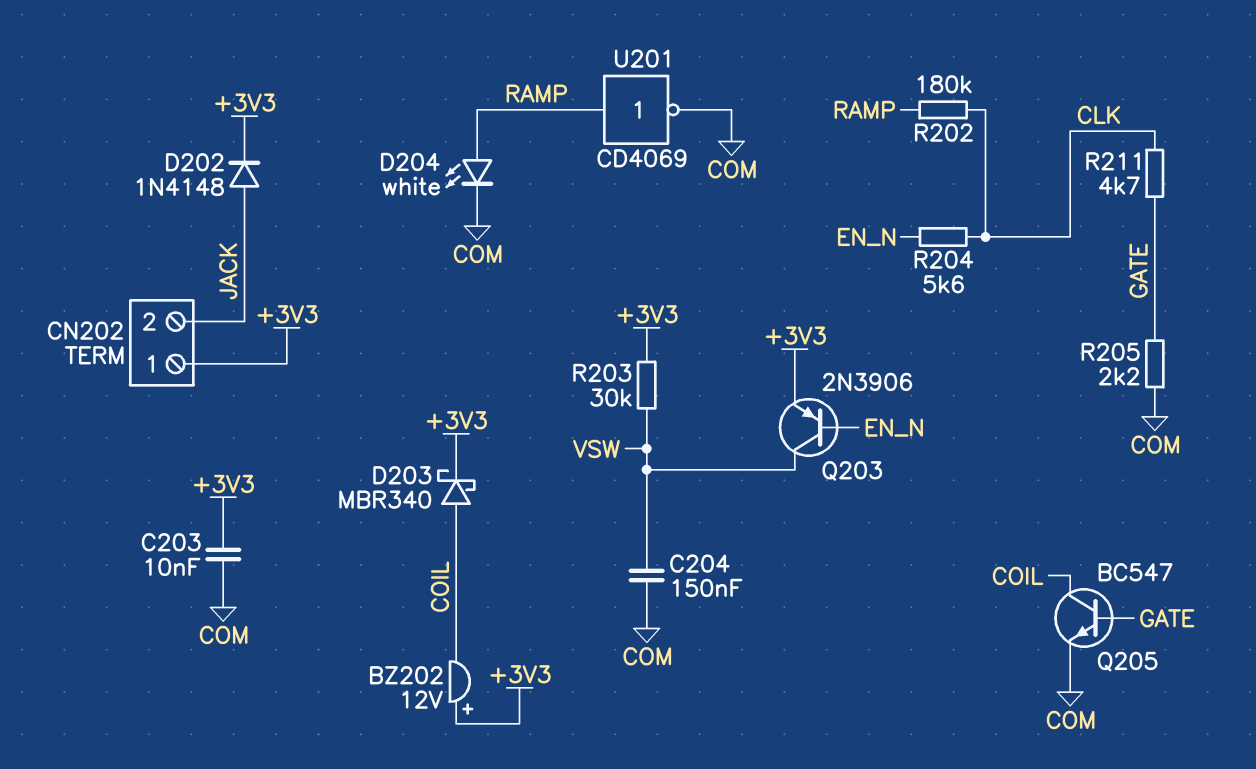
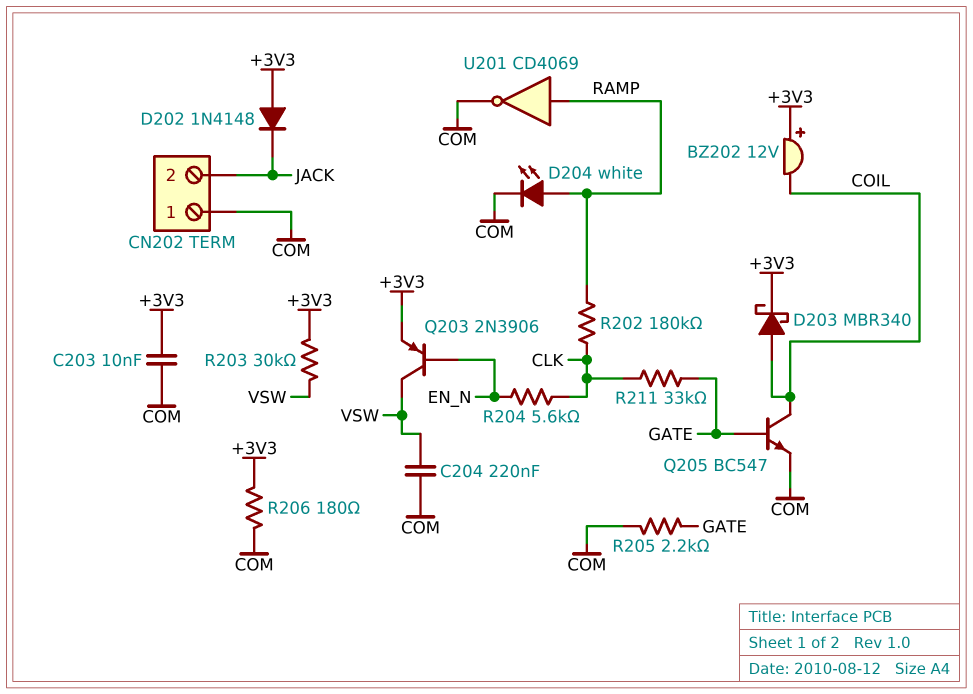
C204: 150nF (COM, VSW) -> 220nF (COM, VSW)
CN202 pin 1: +3V3 -> COM
D202: diode 1N4148 (A JACK, K +3V3) -> diode 1N4148 (A +3V3, K JACK)
R206: none -> 180 (+3V3, COM)
R211: 4.7k (CLK, GATE) -> 33k (CLK, GATE)

